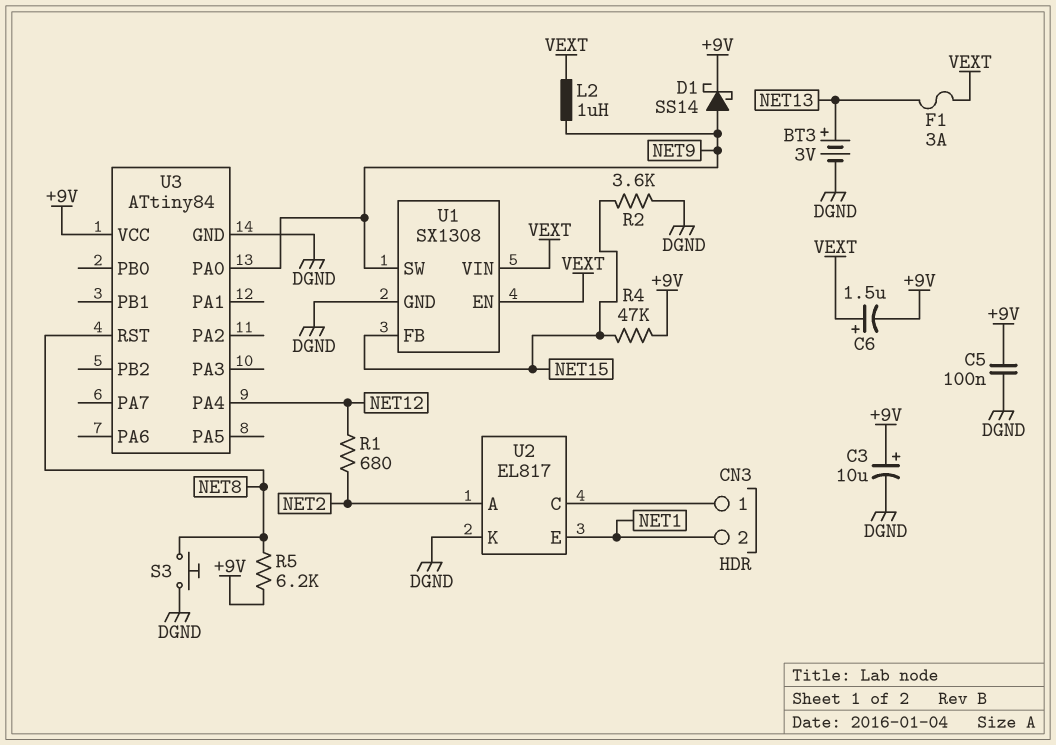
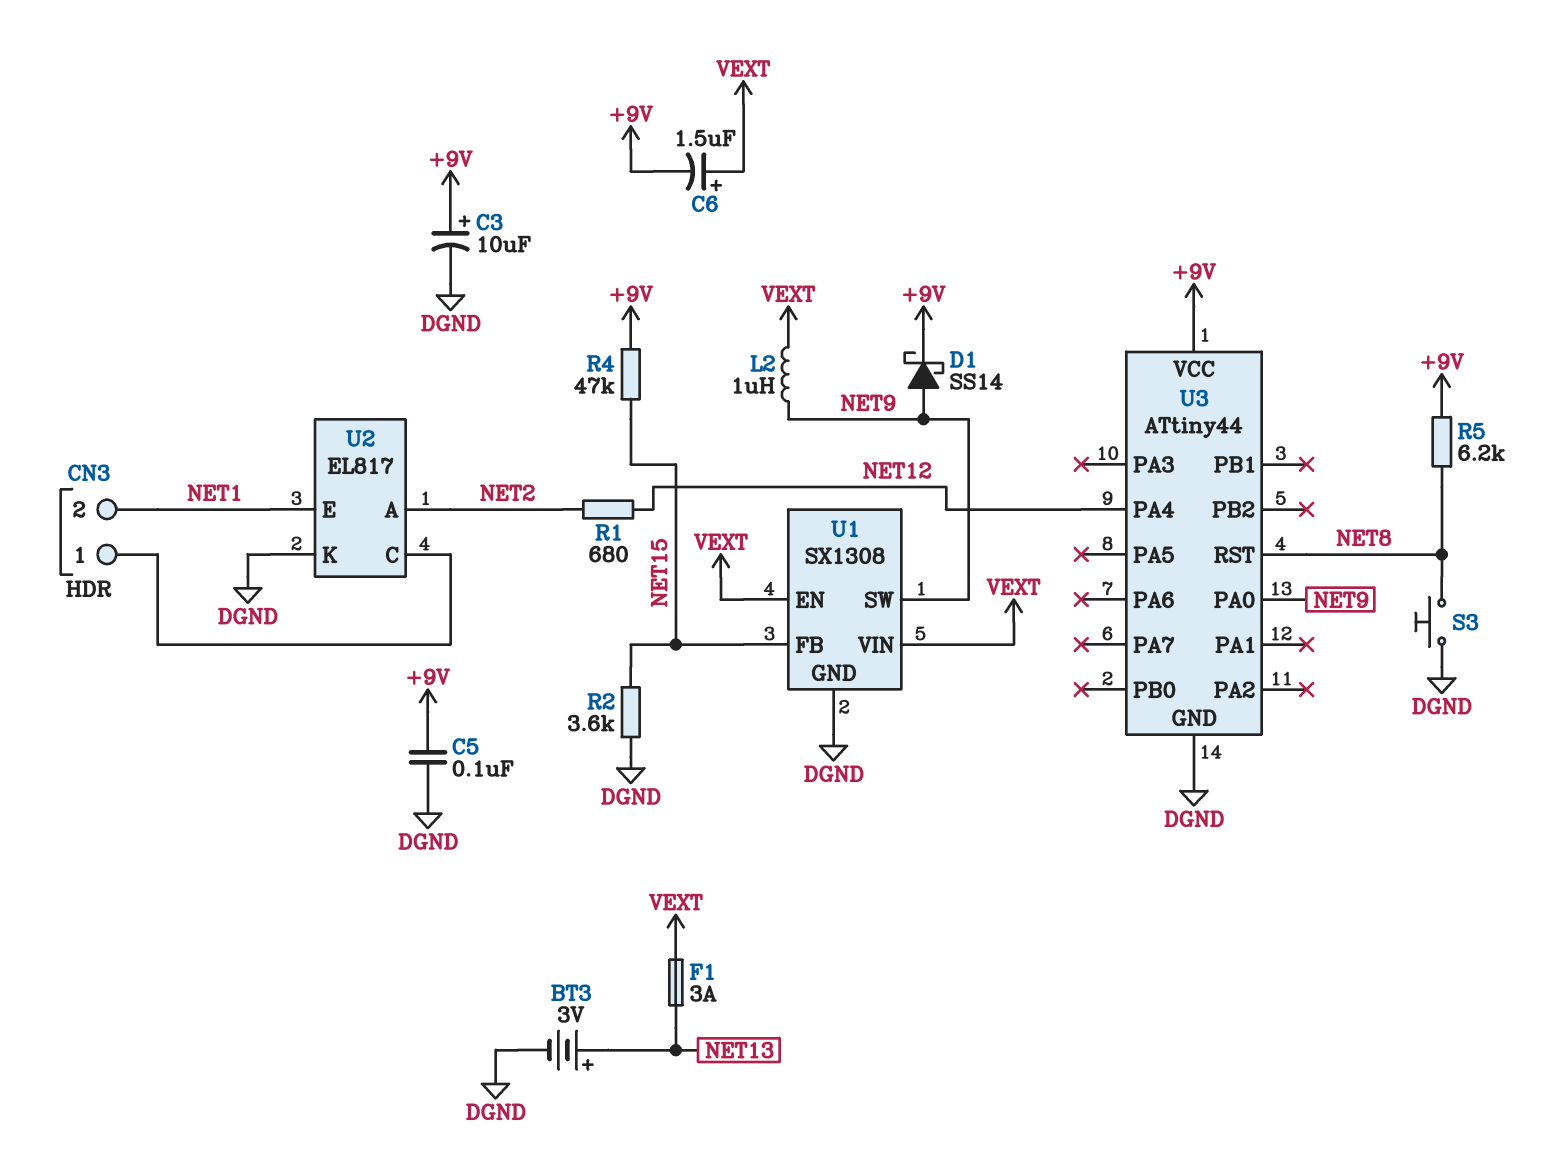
U3: ATtiny84 -> ATtiny44

